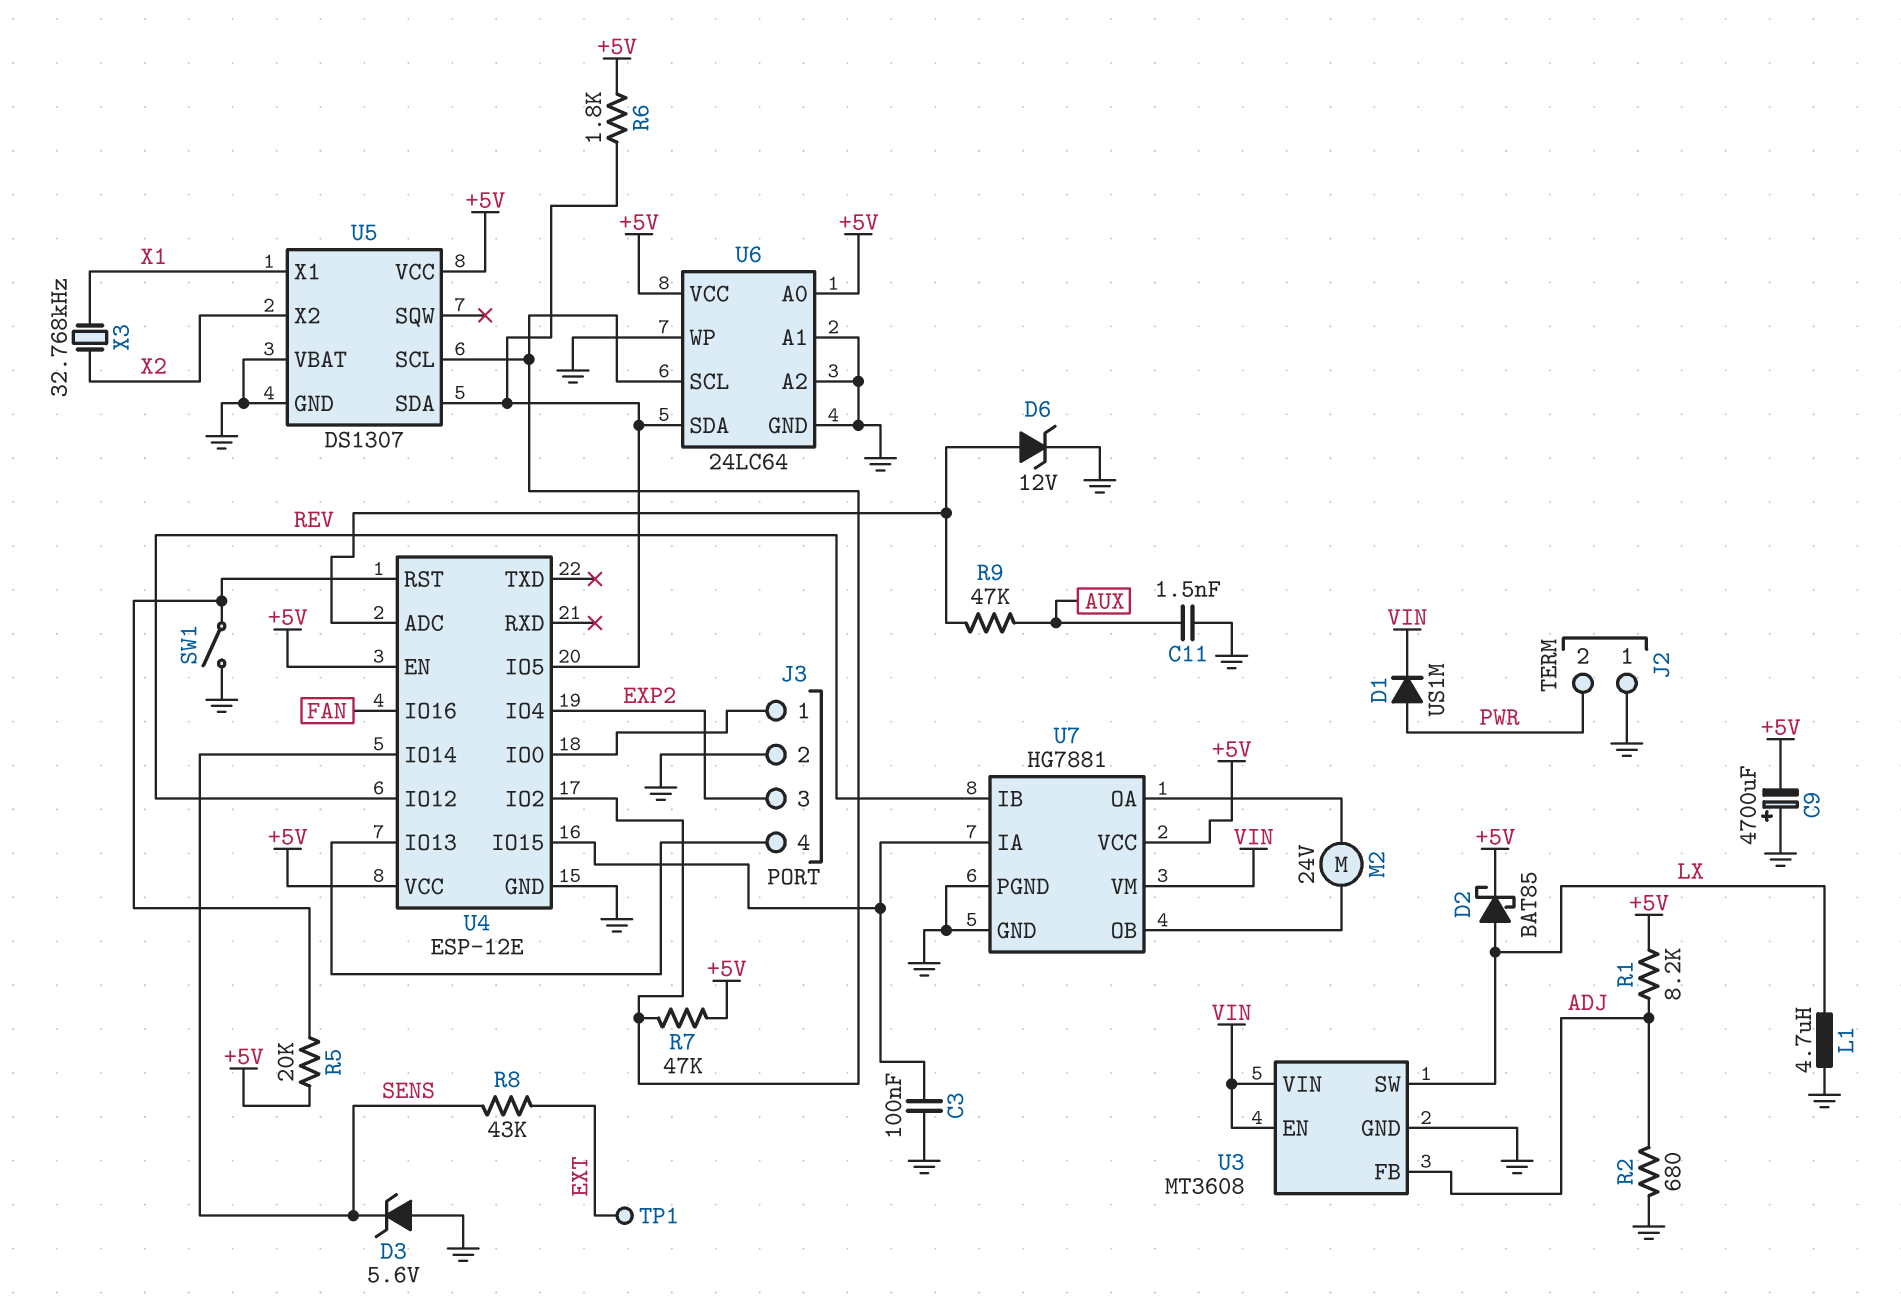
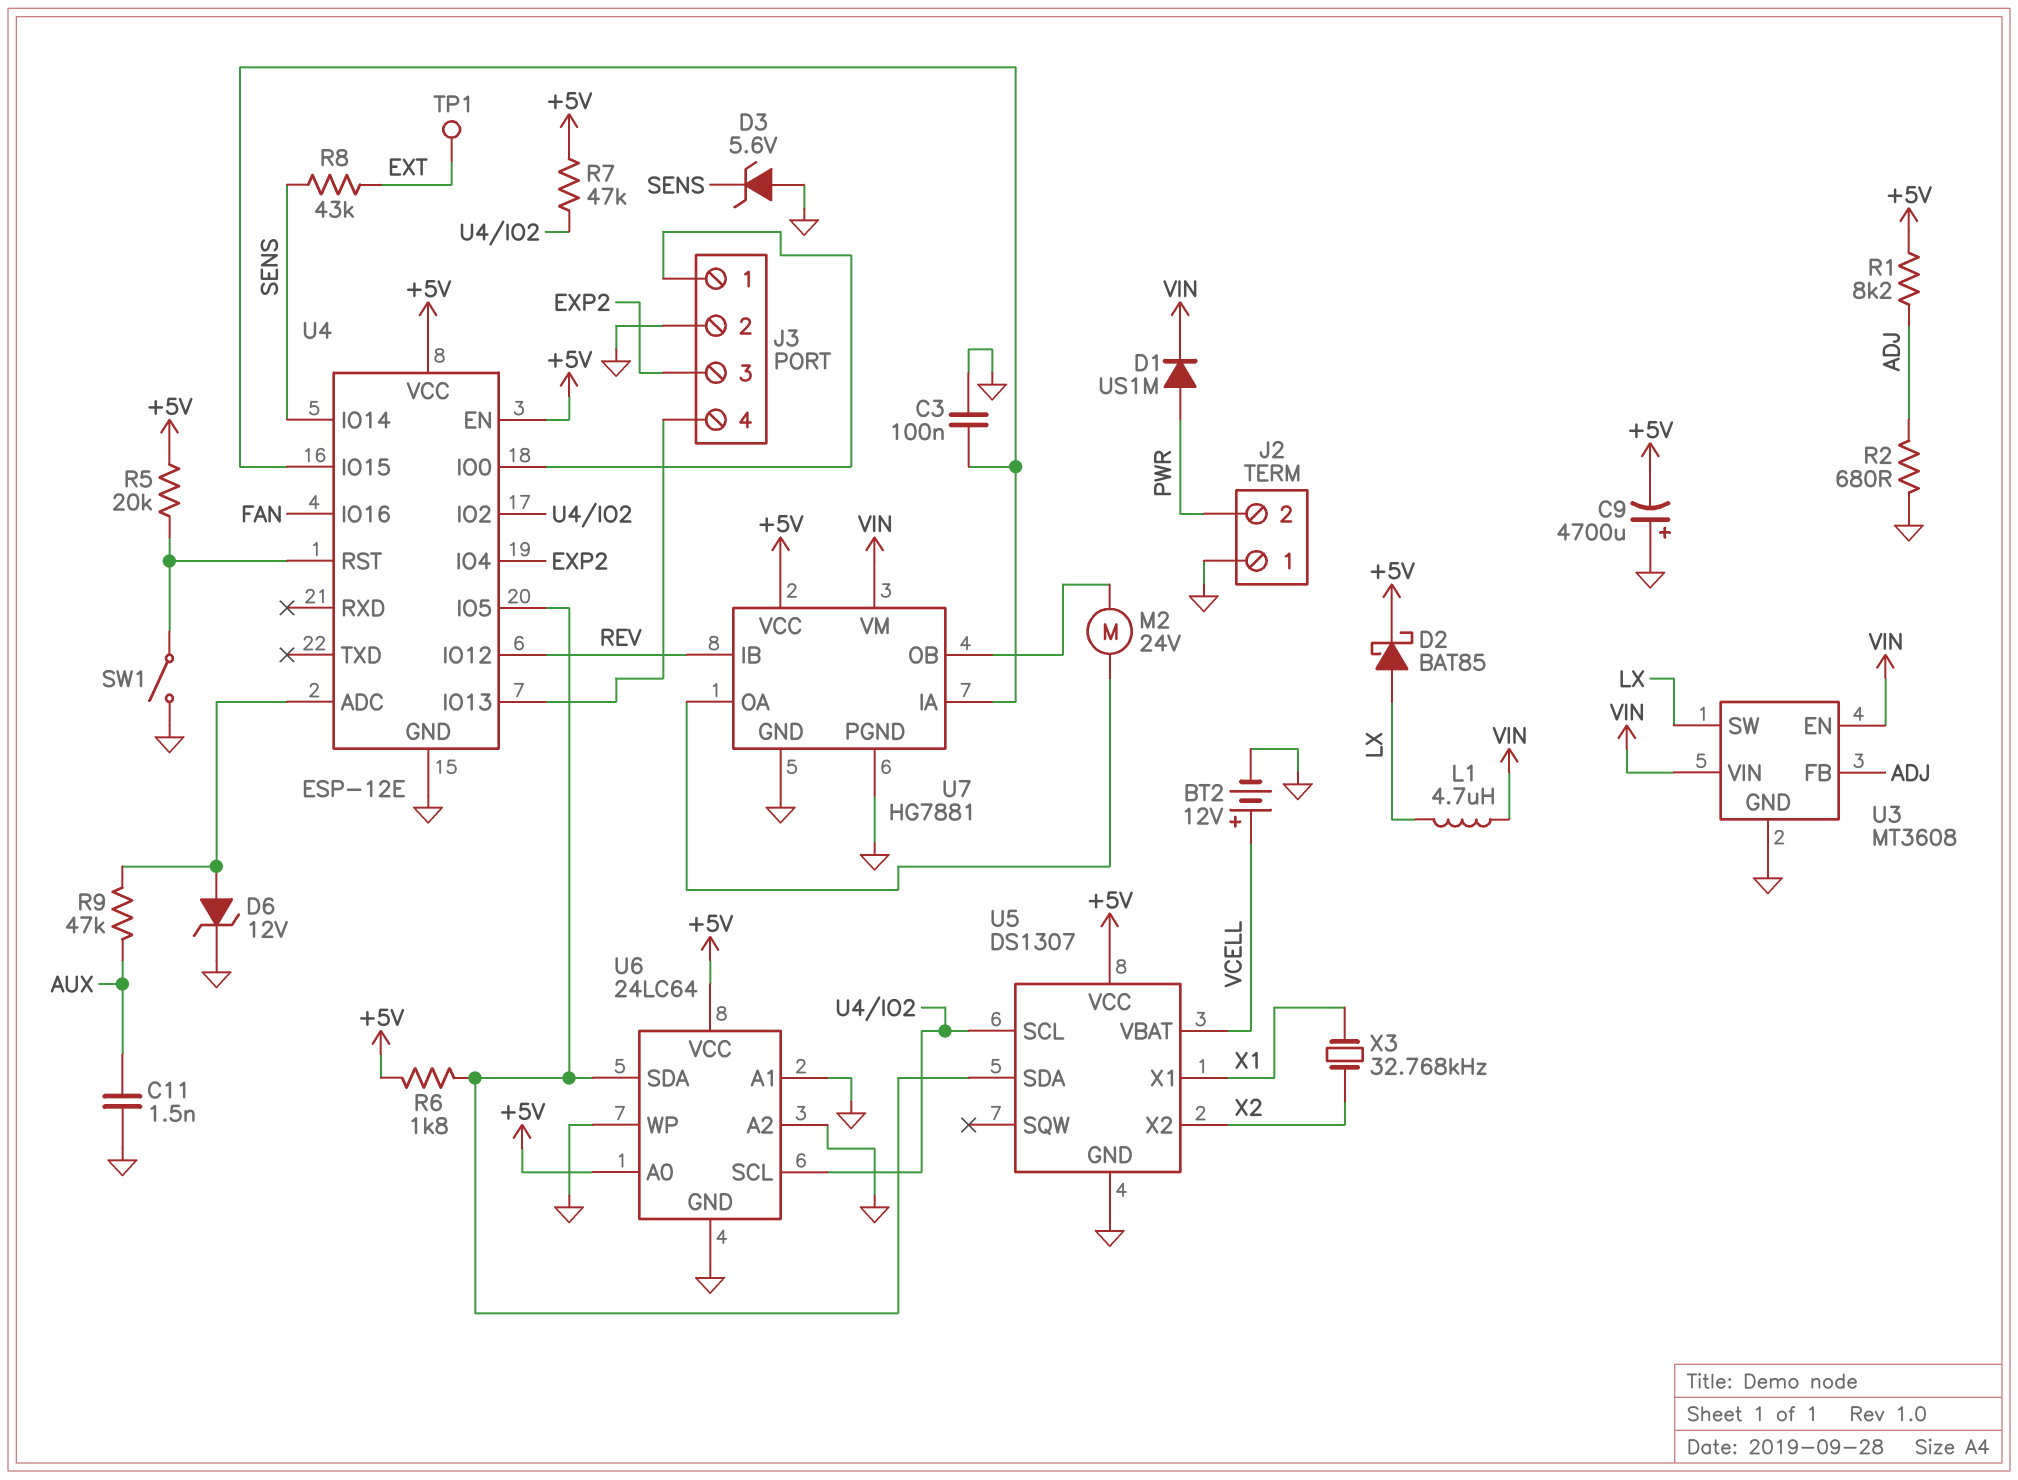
BT2: none -> 12V (plus VCELL, minus GND)
L1: 4.7uH (GND, LX) -> 4.7uH (LX, VIN)
U5 pin VBAT: GND -> VCELL

